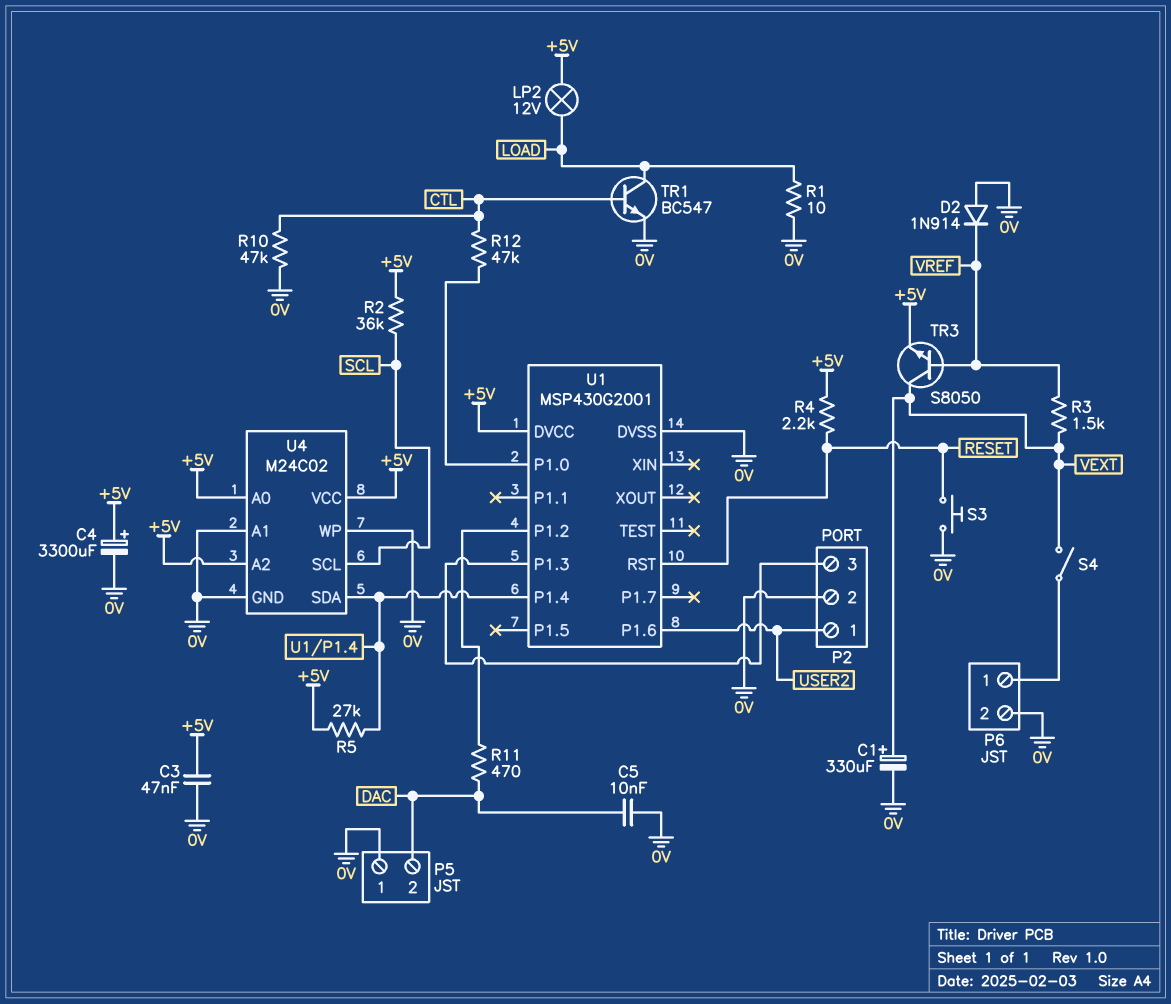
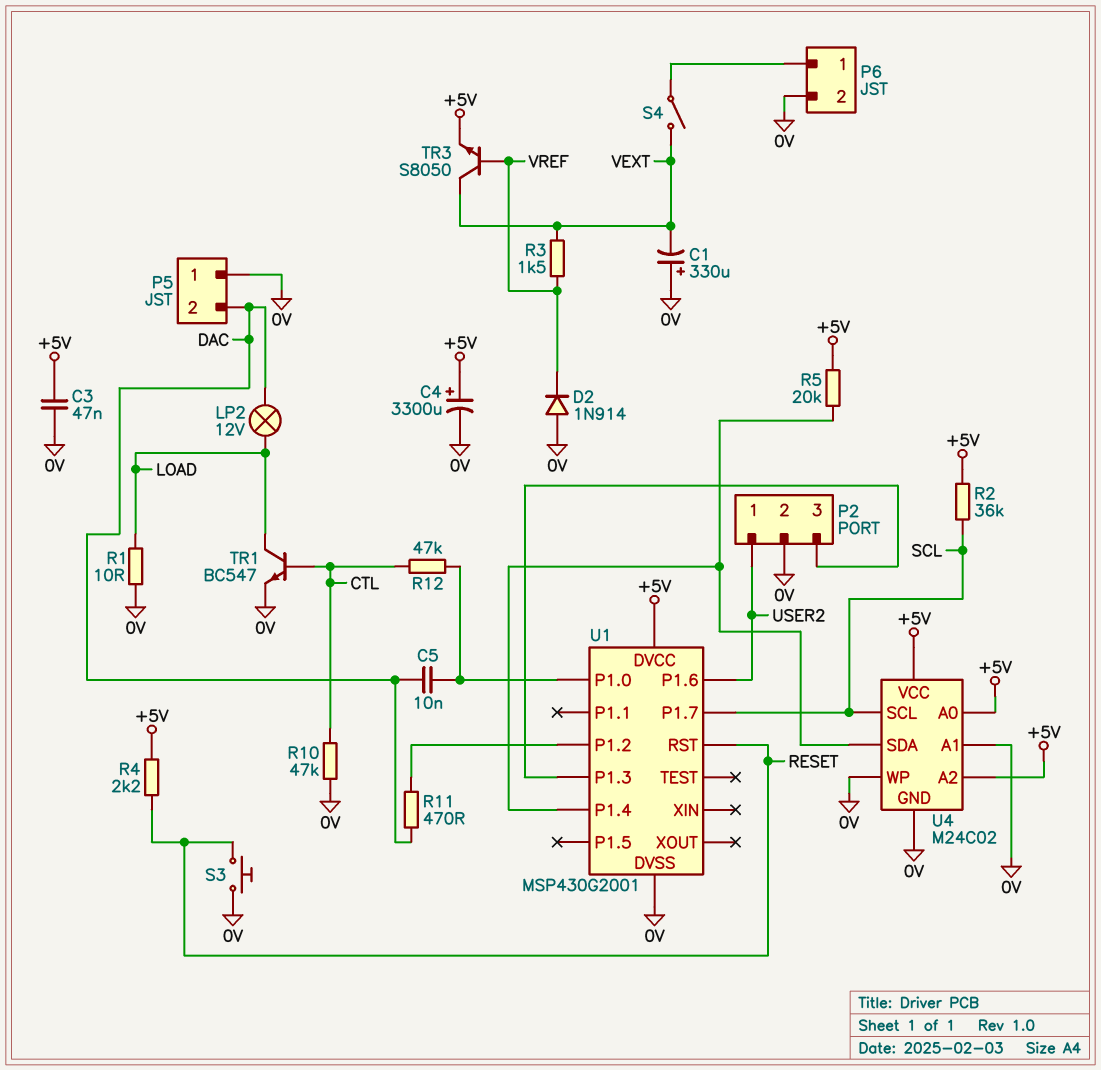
C1: 330uF (plus VEXT, minus 0V) -> 330uF (plus 0V, minus VEXT)
C5: 10nF (0V, DAC) -> 10nF (DAC, U1/P1.0)
LP2: lamp 12V (+5V, LOAD) -> lamp 12V (DAC, LOAD)
R5: 27k (+5V, U1/P1.4) -> 20k (+5V, U1/P1.4)
U1 pin P1.7: none -> SCL

